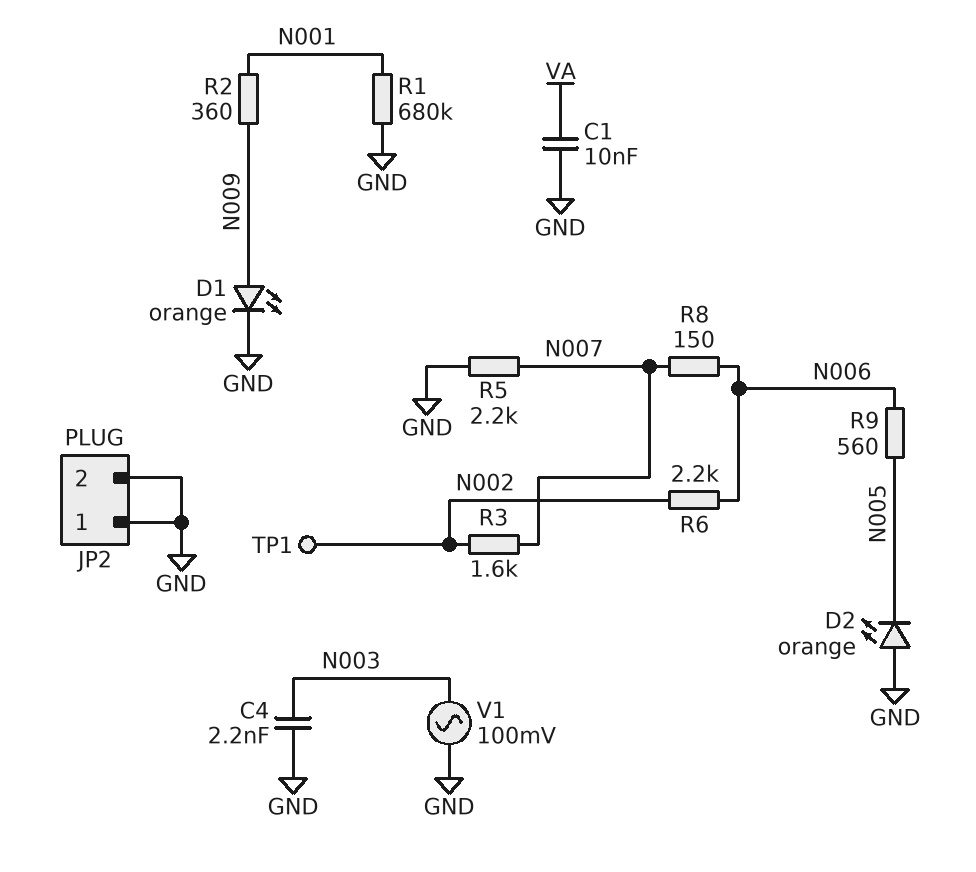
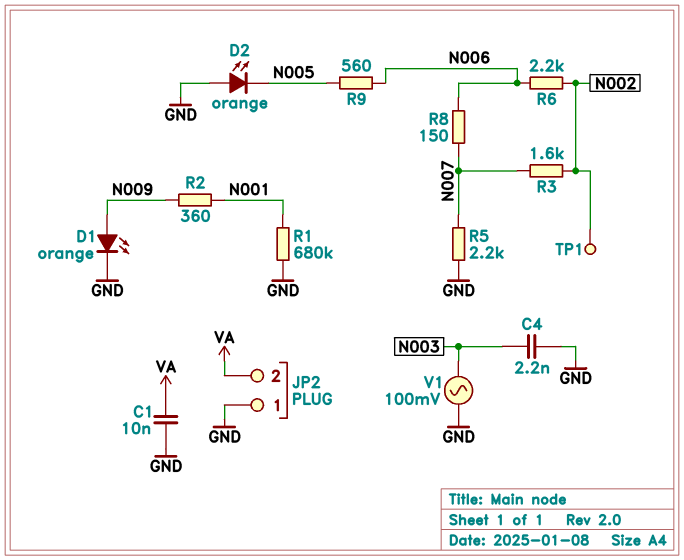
JP2 pin 2: GND -> VA

